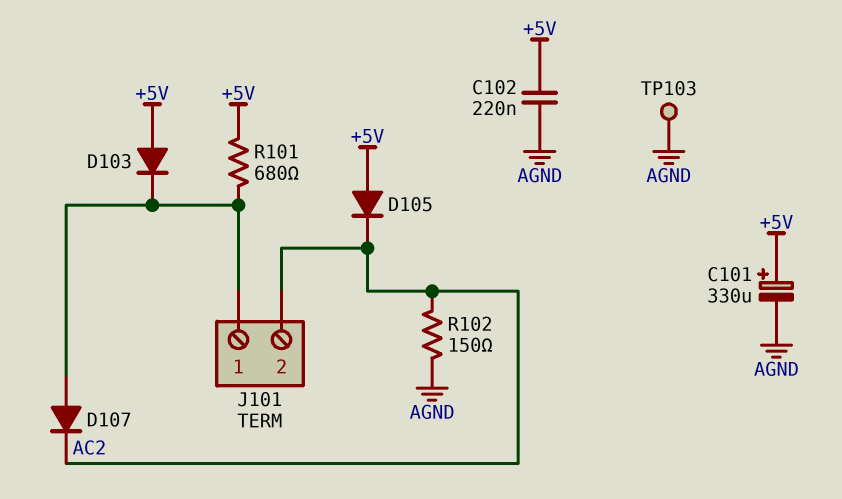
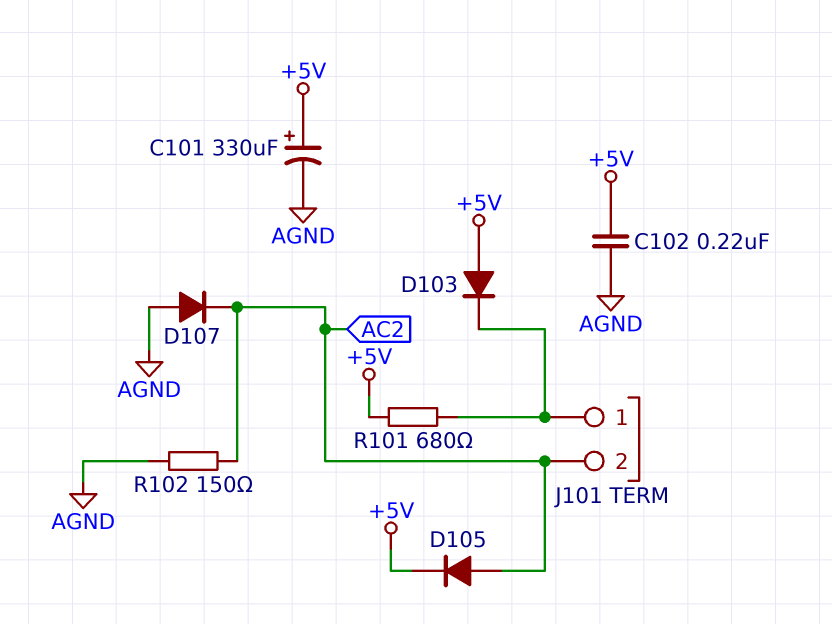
D105: diode (A +5V, K AC2) -> diode (A AC2, K +5V)
D107: diode (A J101/1, K AC2) -> diode (A AGND, K AC2)
TP103: test point (AGND) -> none

